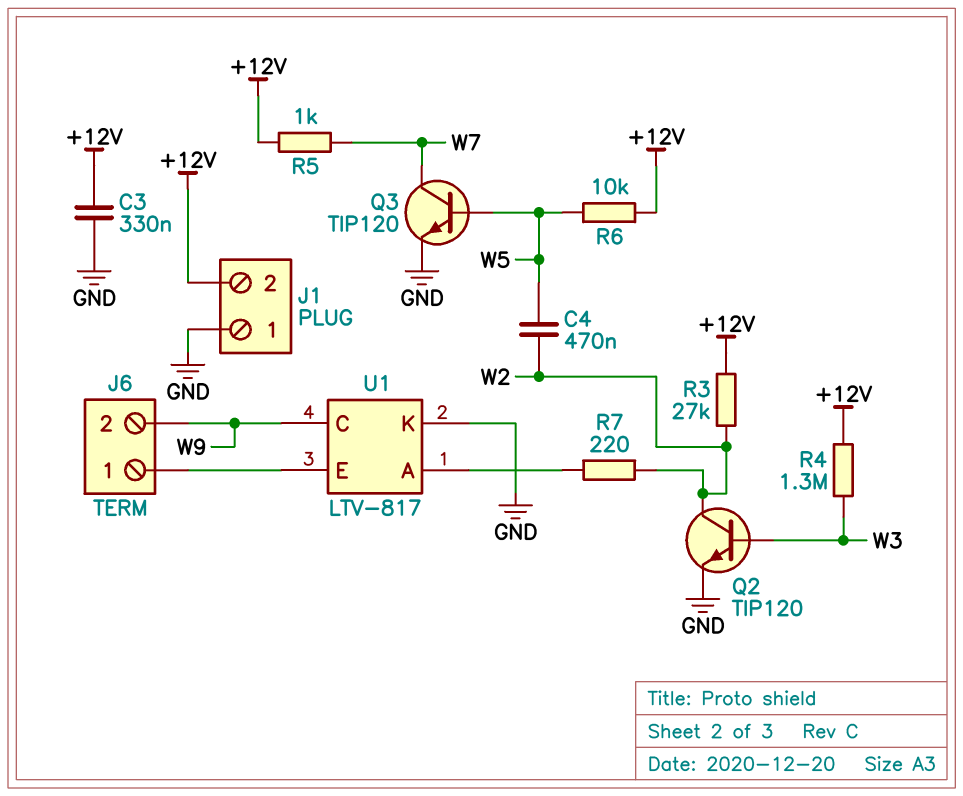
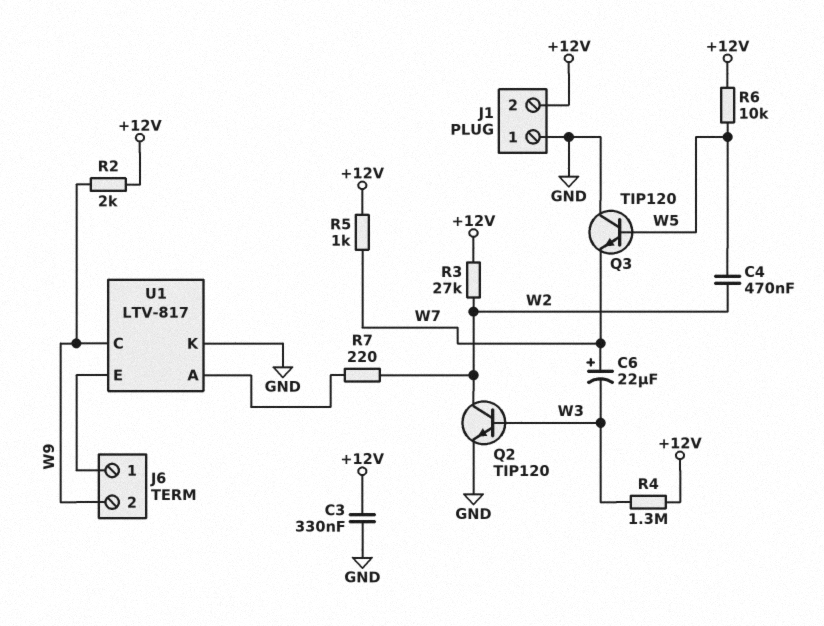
C6: none -> 22uF (plus W7, minus W3)
Q3: NPN TIP120 (B W5, C W7, E GND) -> NPN TIP120 (B W5, C GND, E W7)
R2: none -> 2k (+12V, W9)

